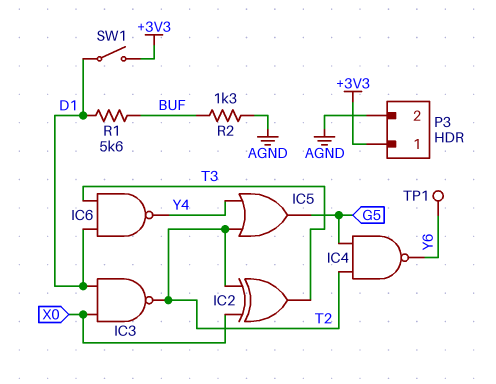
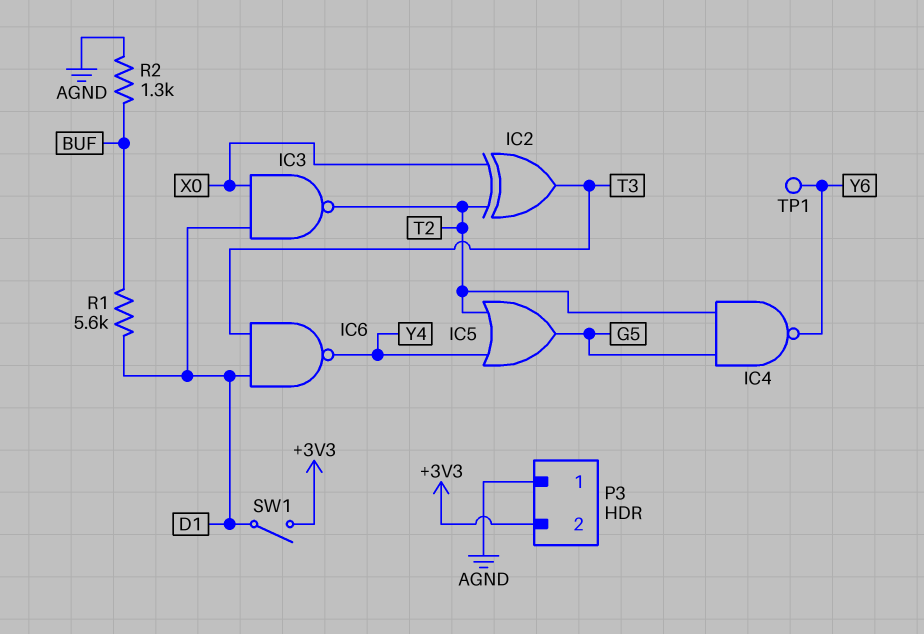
P3 pin 1: +3V3 -> AGND
P3 pin 2: AGND -> +3V3

